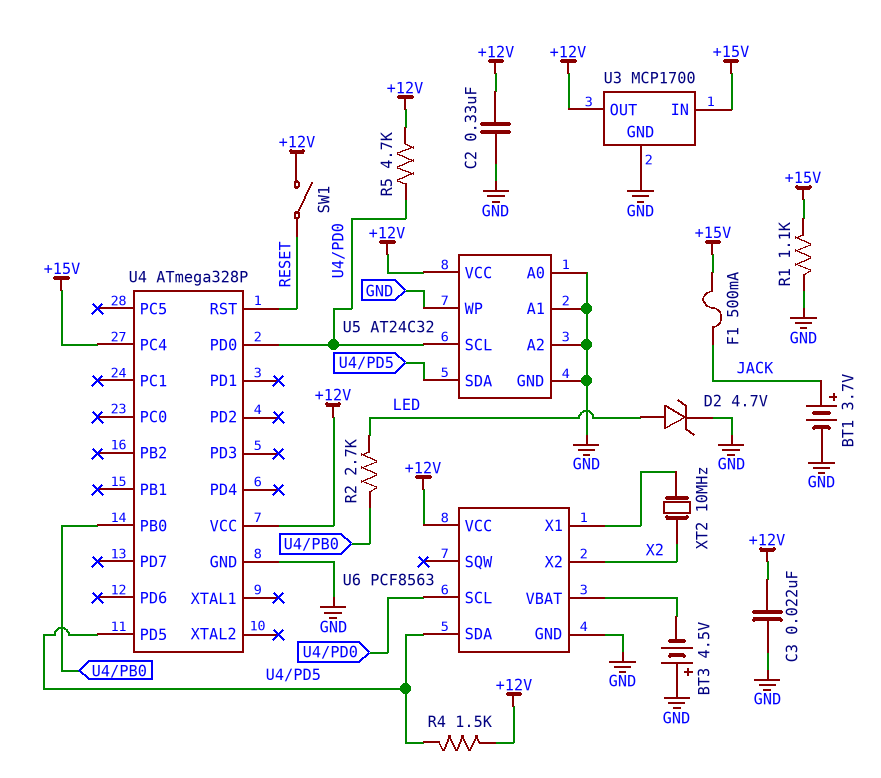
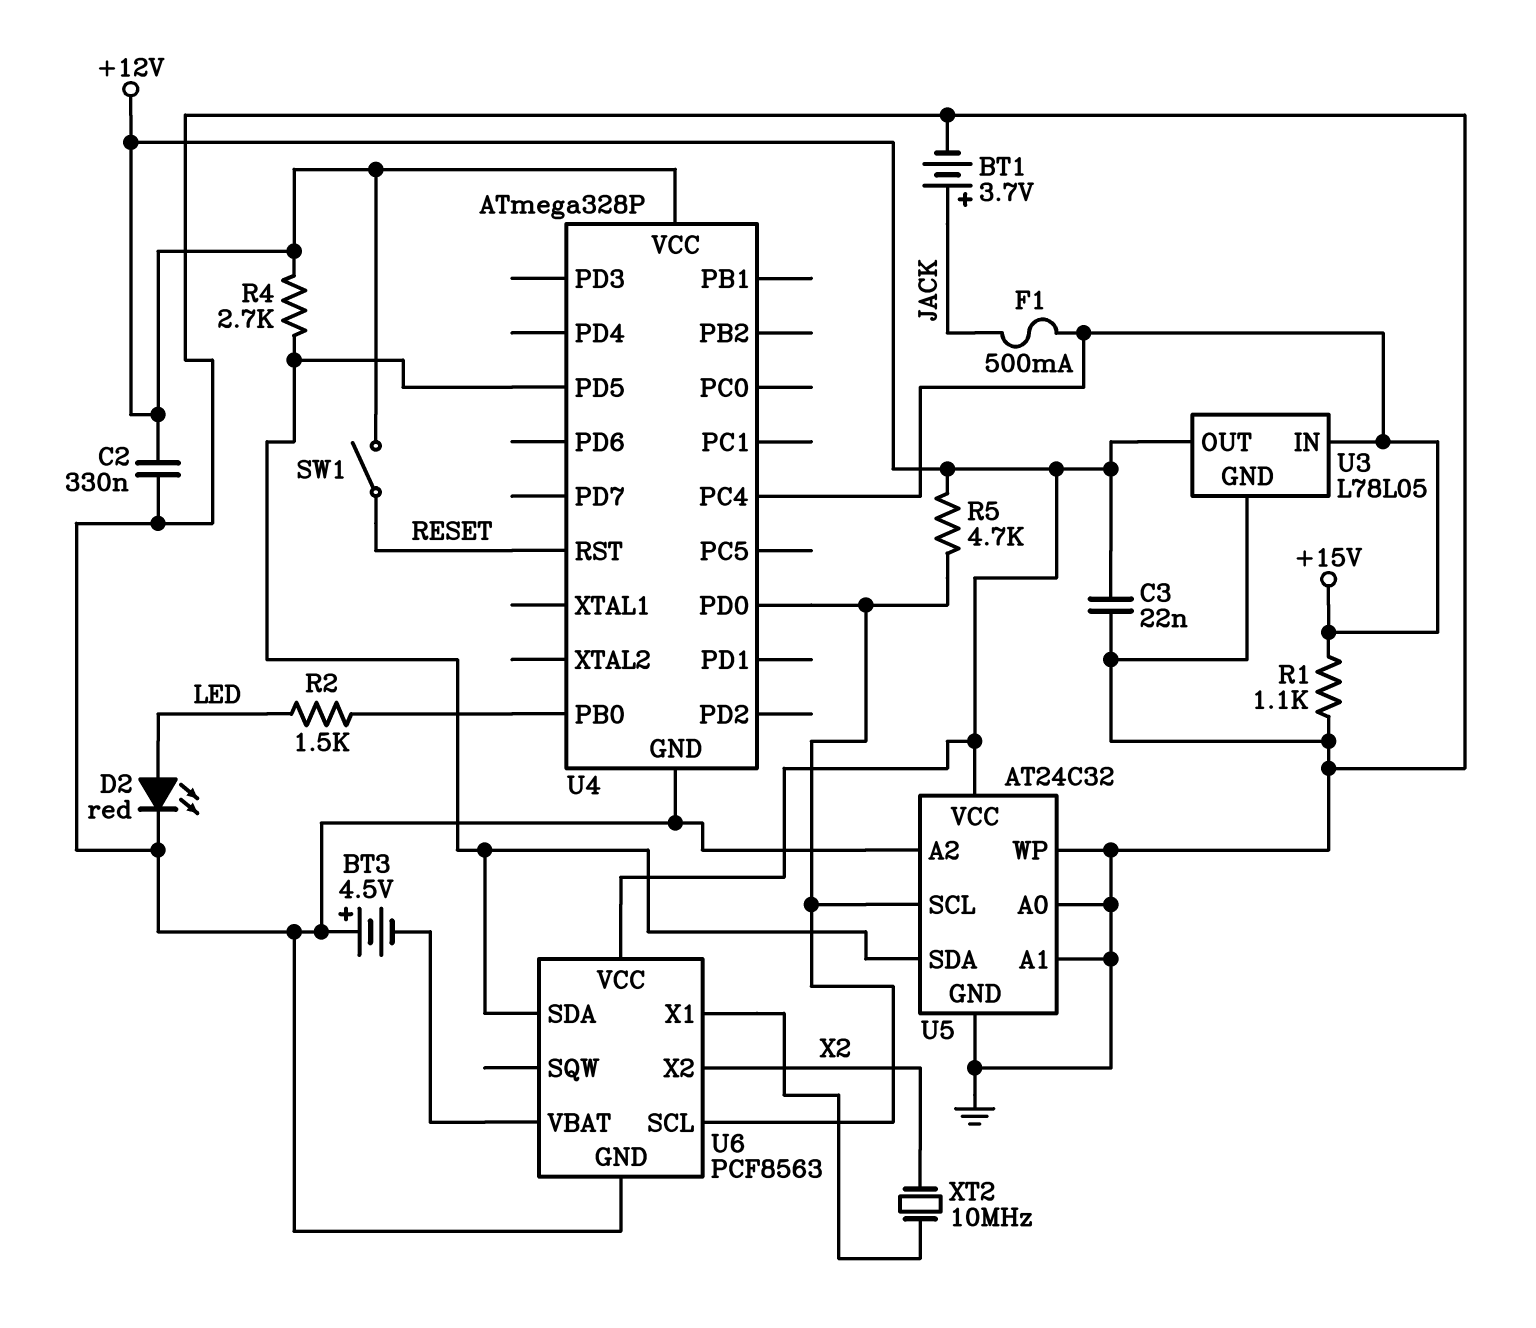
D2: zener 4.7V (A LED, K GND) -> LED red (A LED, K GND)
R2: 2.7k (LED, U4/PB0) -> 1.5k (LED, U4/PB0)
R4: 1.5k (+12V, U4/PD5) -> 2.7k (+12V, U4/PD5)
U3: MCP1700 -> L78L05

